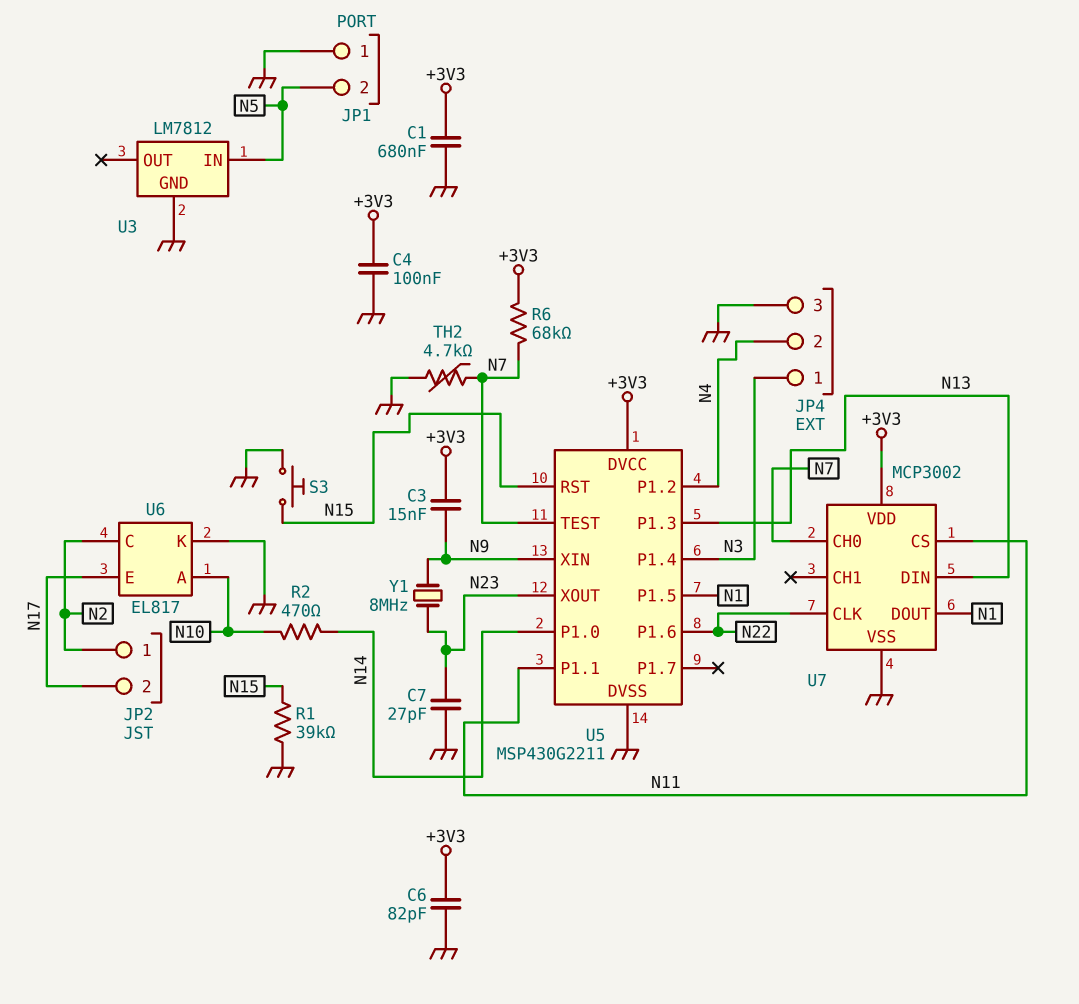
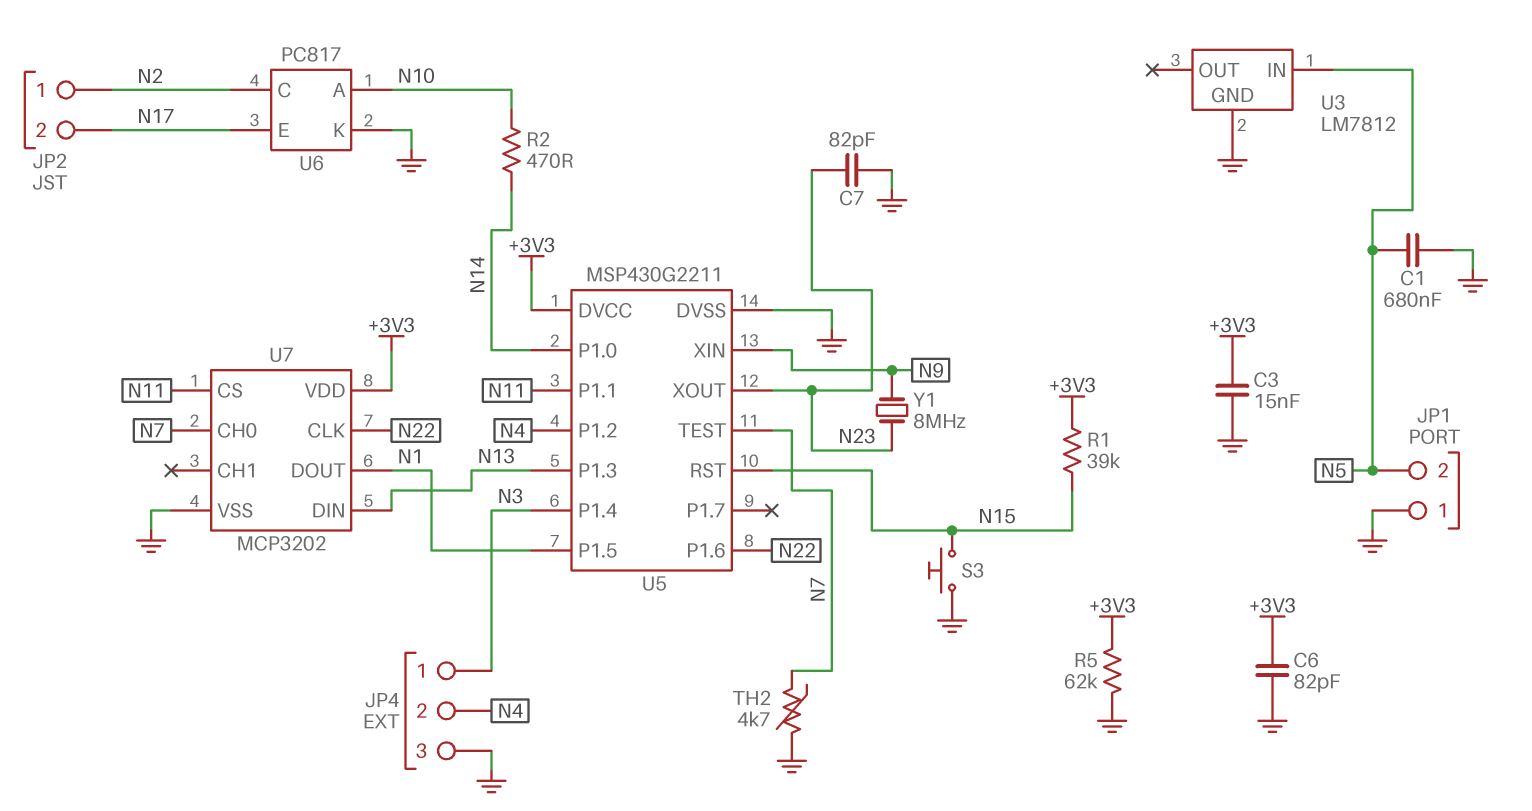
C1: 680nF (+3V3, GND) -> 680nF (GND, N5)
C3: 15nF (+3V3, N9) -> 15nF (+3V3, GND)
C4: 100nF (+3V3, GND) -> none
C7: 27pF (GND, N23) -> 82pF (GND, N23)
R1: 39k (GND, N15) -> 39k (+3V3, N15)
R5: none -> 62k (+3V3, GND)
R6: 68k (+3V3, N7) -> none
U6: EL817 -> PC817
U7: MCP3002 -> MCP3202

